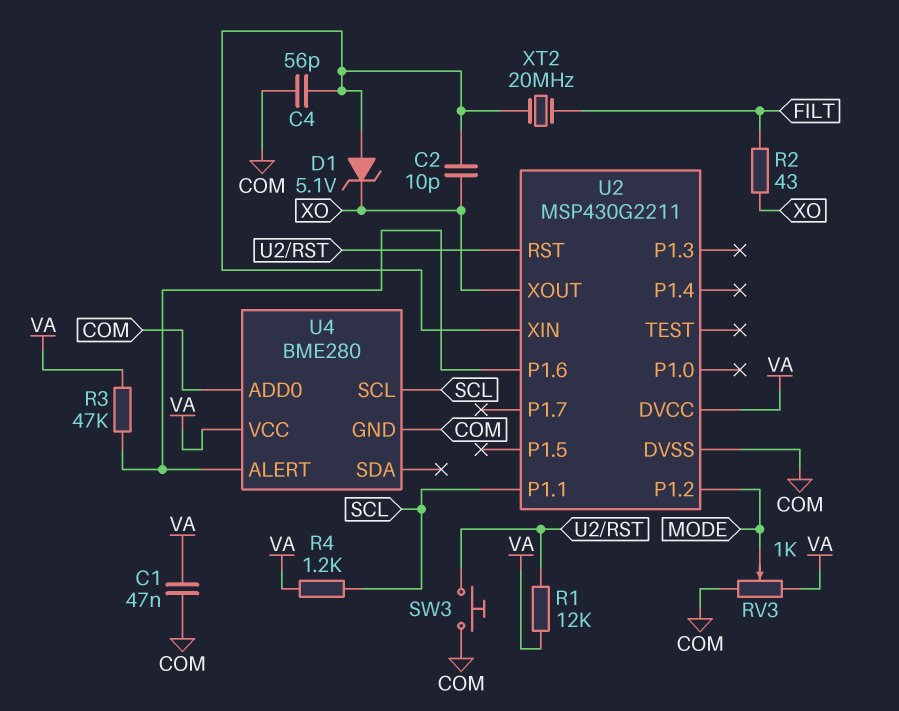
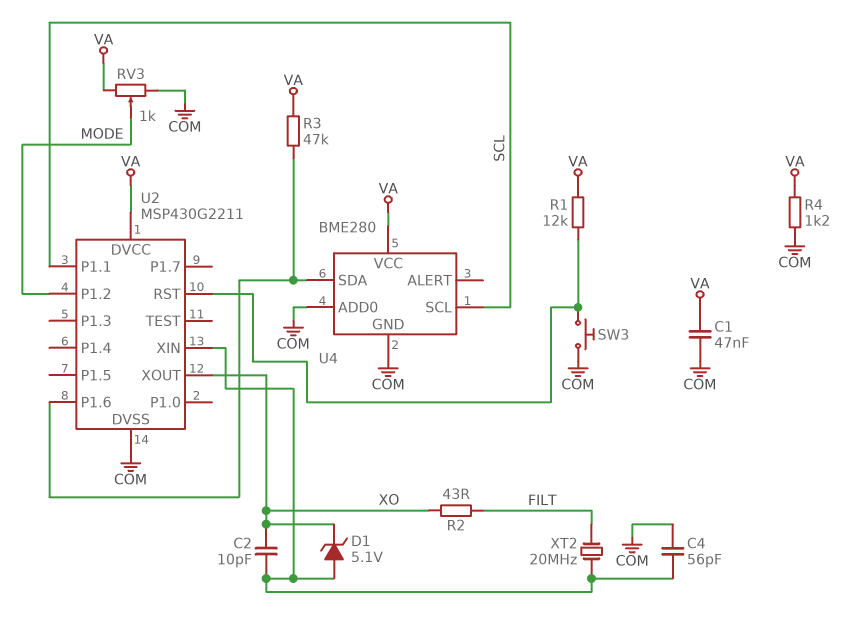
R4: 1.2k (SCL, VA) -> 1.2k (COM, VA)
U4 pin ALERT: U2/P1.6 -> none
U4 pin SDA: none -> U2/P1.6

